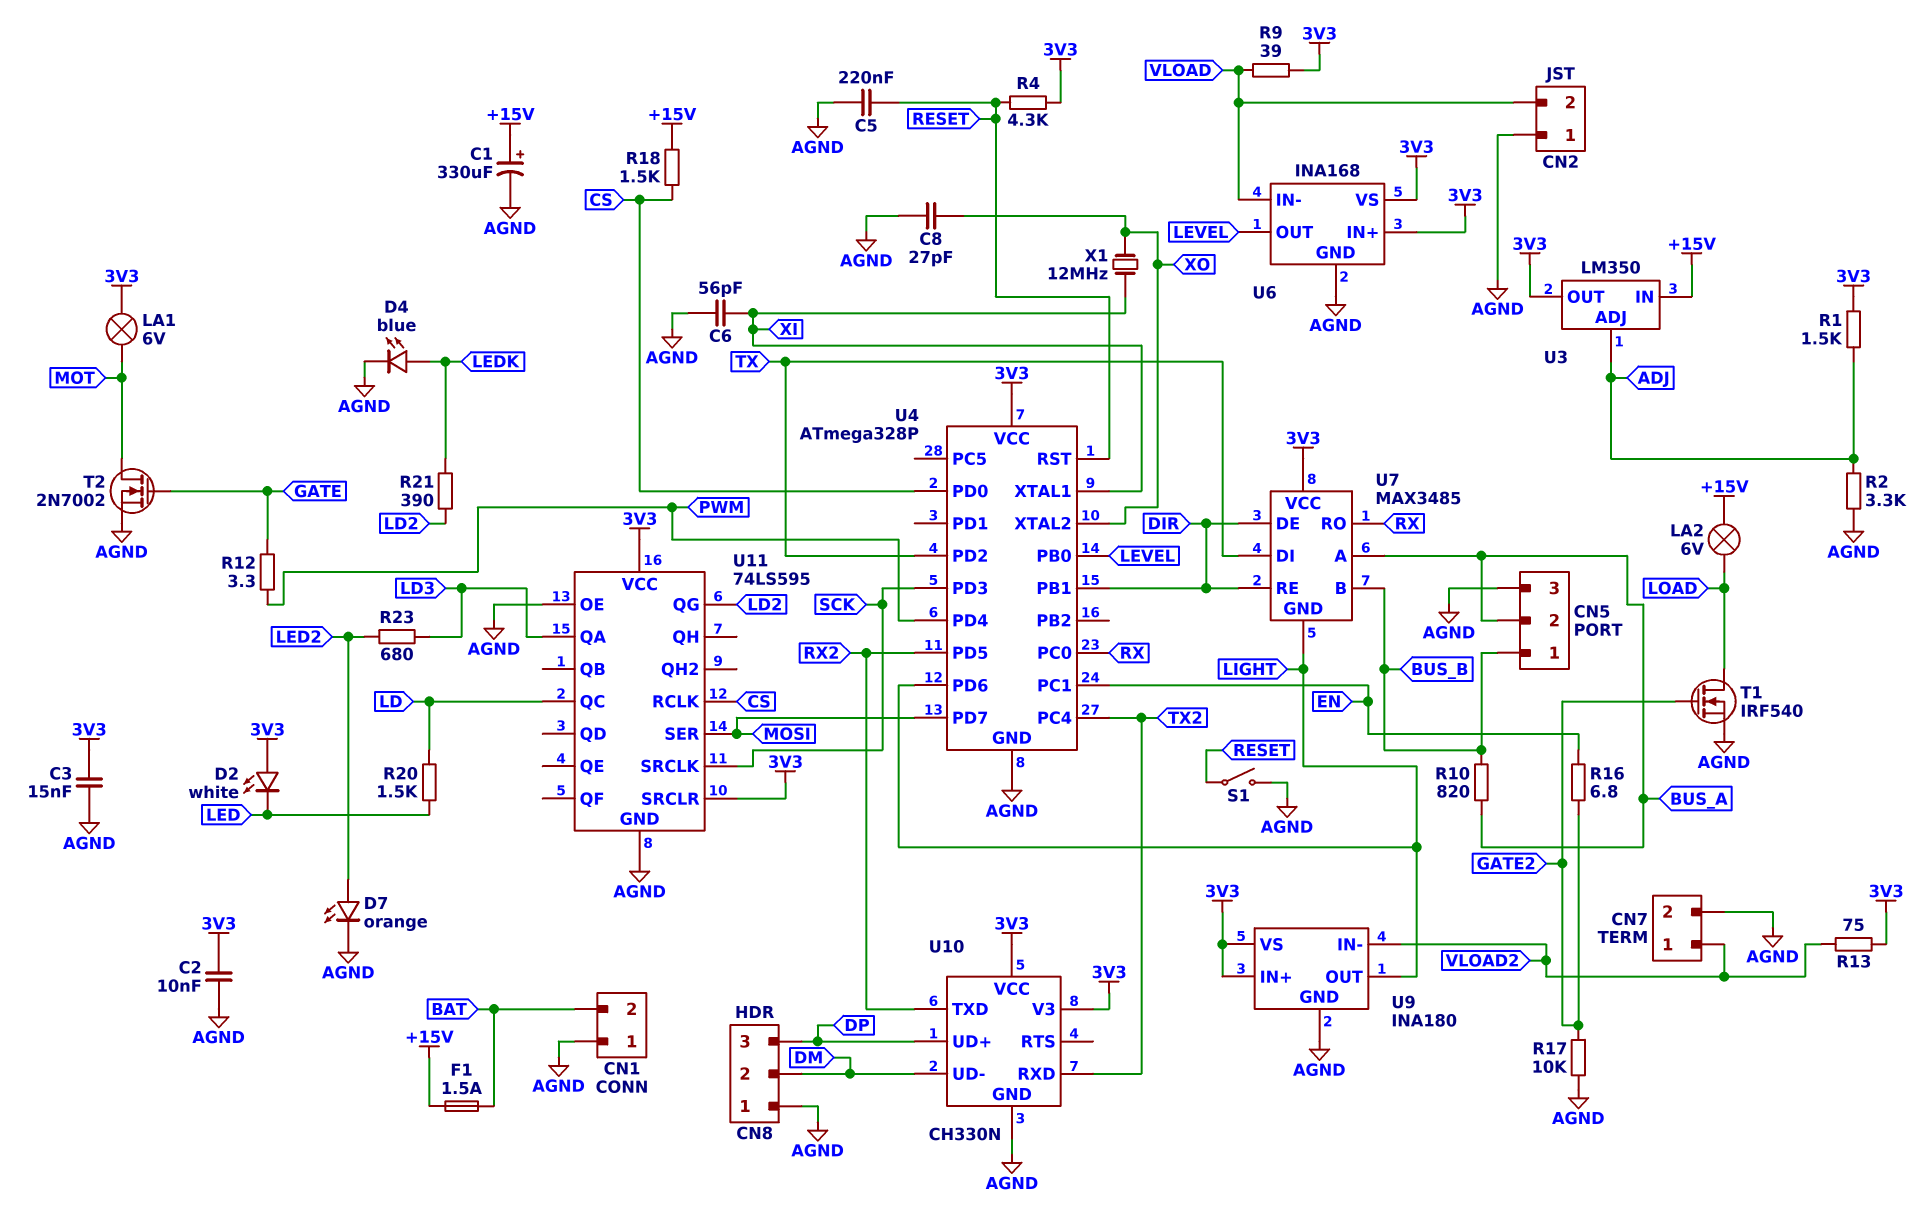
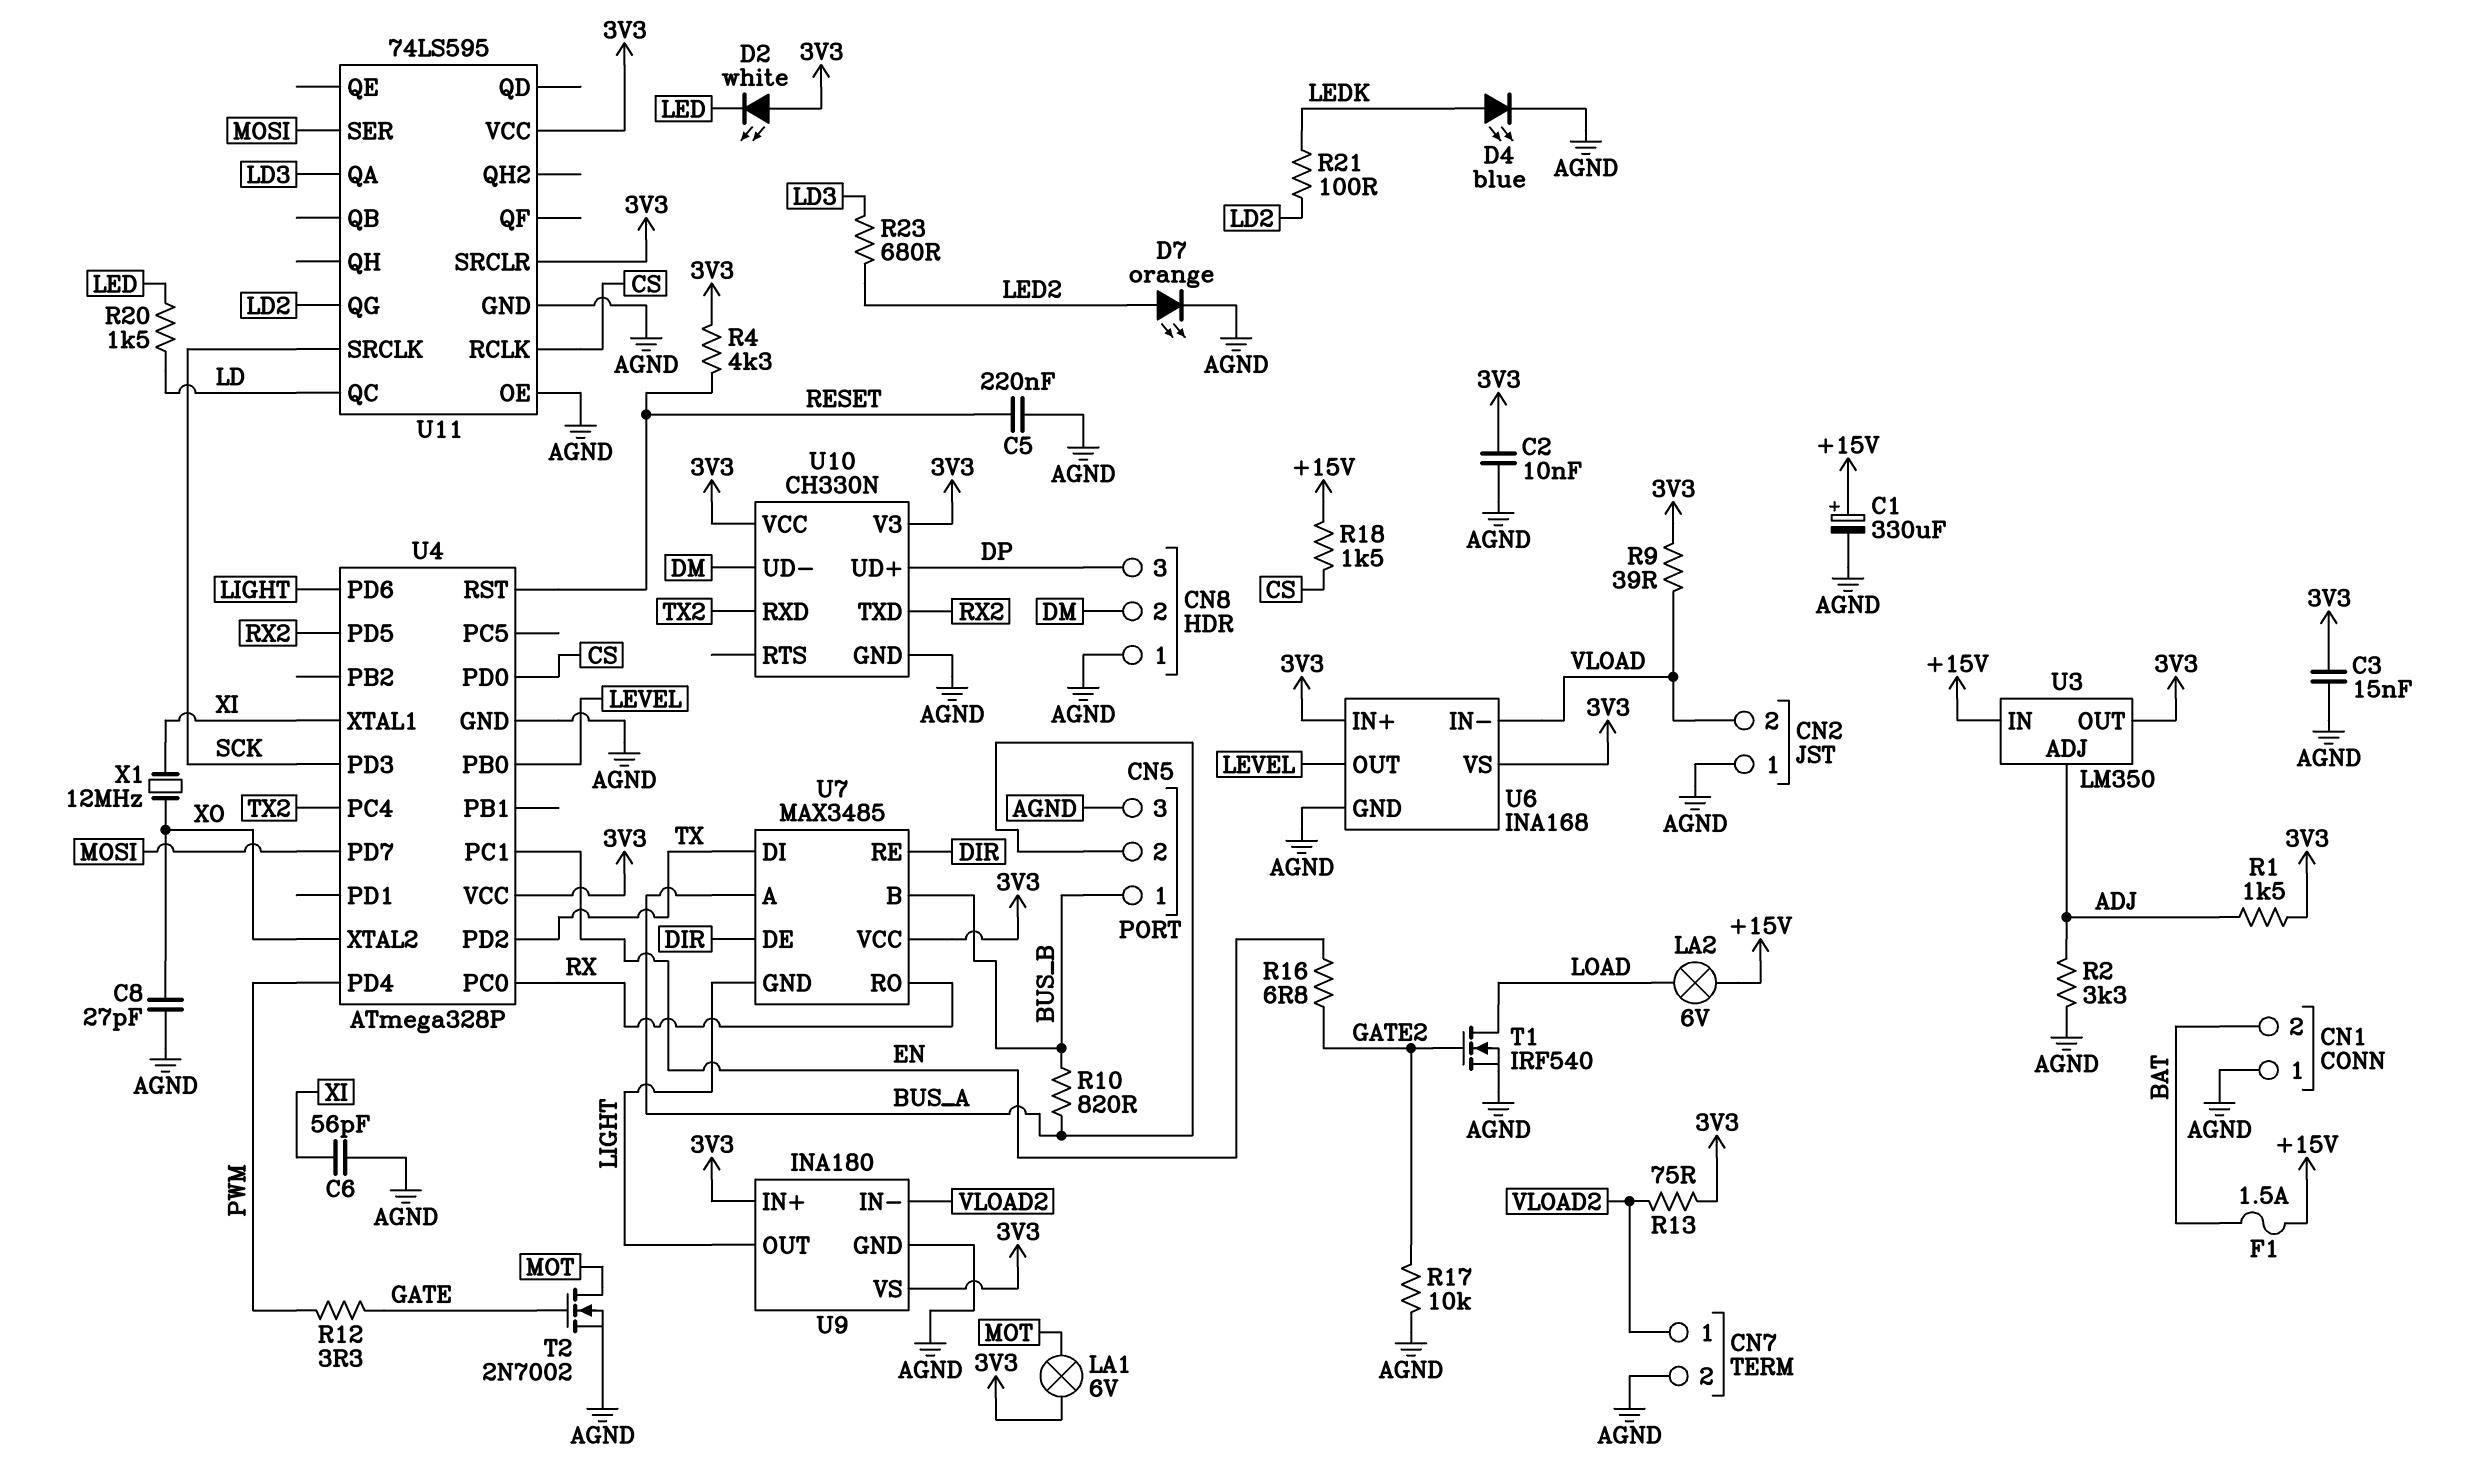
R21: 390 (LD2, LEDK) -> 100 (LD2, LEDK)
S1: switch (AGND, RESET) -> none
U4 pin PB1: DIR -> none

